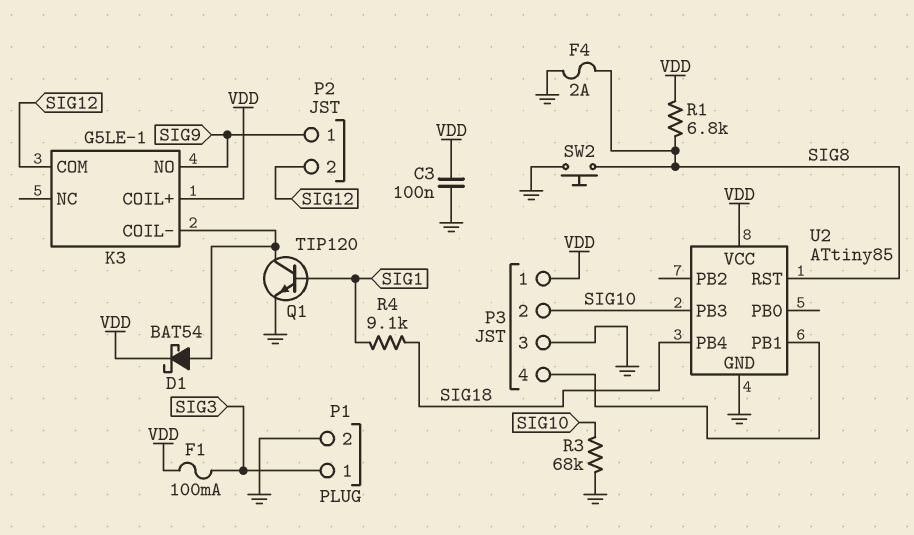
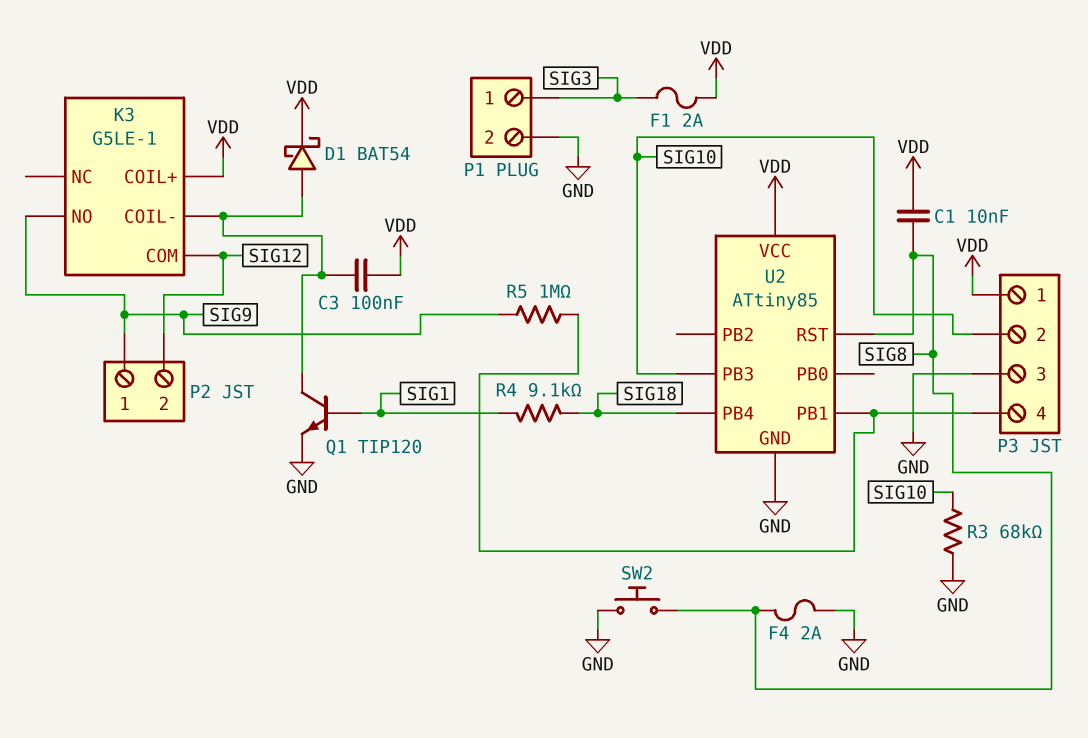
C1: none -> 10nF (SIG8, VDD)
C3: 100nF (GND, VDD) -> 100nF (K3/COIL-, VDD)
F1: 100mA (SIG3, VDD) -> 2A (SIG3, VDD)
R1: 6.8k (SIG8, VDD) -> none
R5: none -> 1M (P3/4, SIG9)

